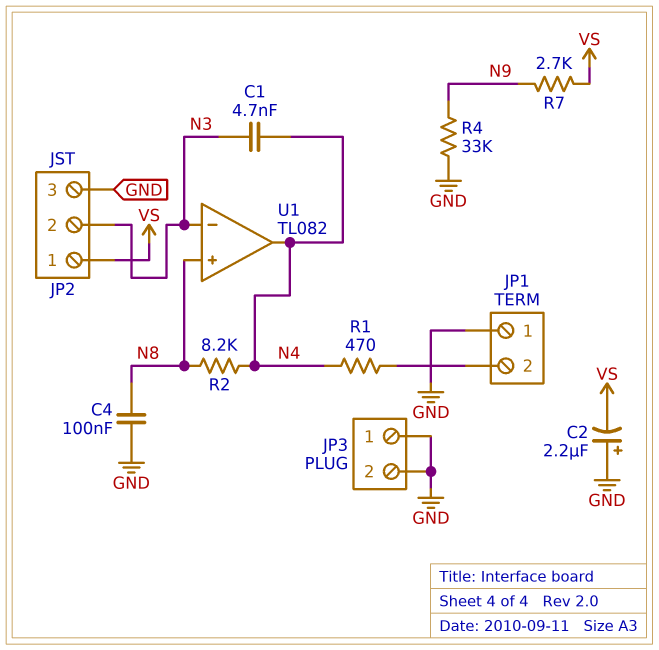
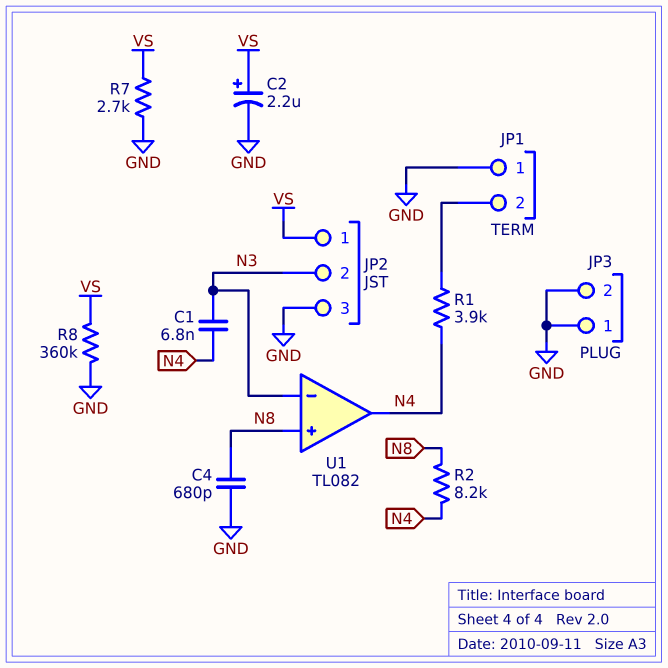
C1: 4.7nF (N3, N4) -> 6.8nF (N3, N4)
C2: 2.2uF (plus GND, minus VS) -> 2.2uF (plus VS, minus GND)
C4: 100nF (GND, N8) -> 680pF (GND, N8)
R1: 470 (JP1/2, N4) -> 3.9k (JP1/2, N4)
R4: 33k (GND, N9) -> none
R7: 2.7k (N9, VS) -> 2.7k (GND, VS)
R8: none -> 360k (GND, VS)

